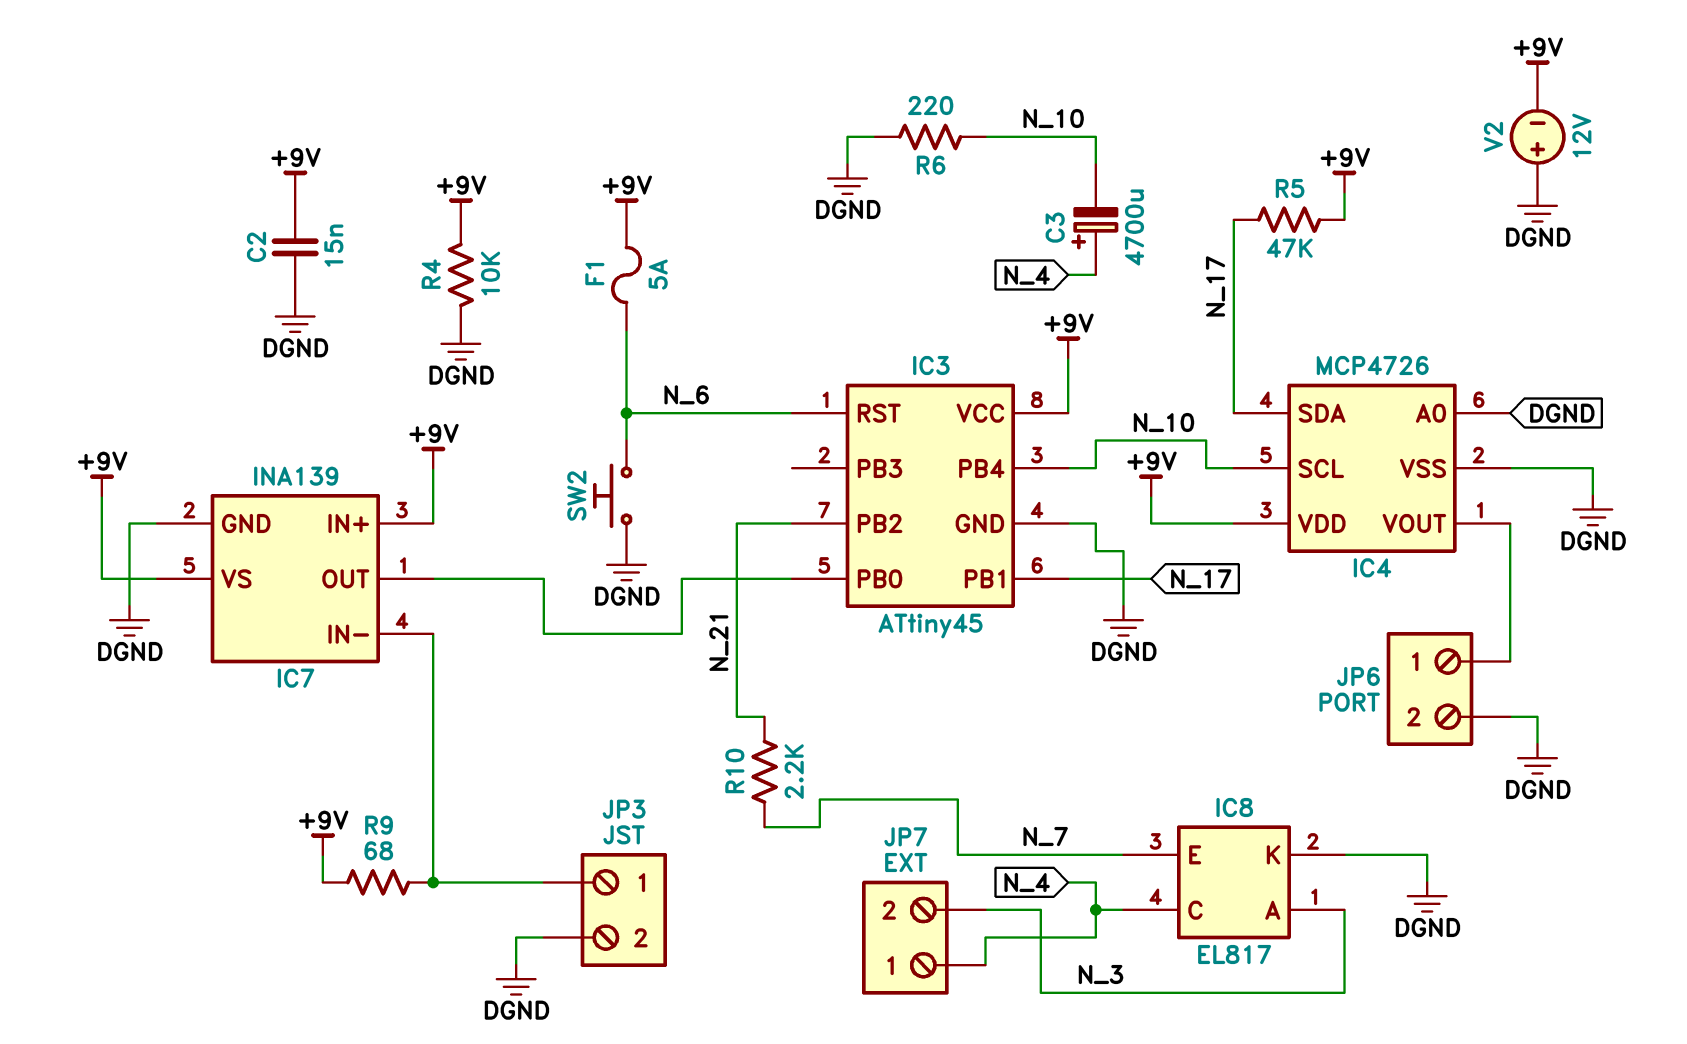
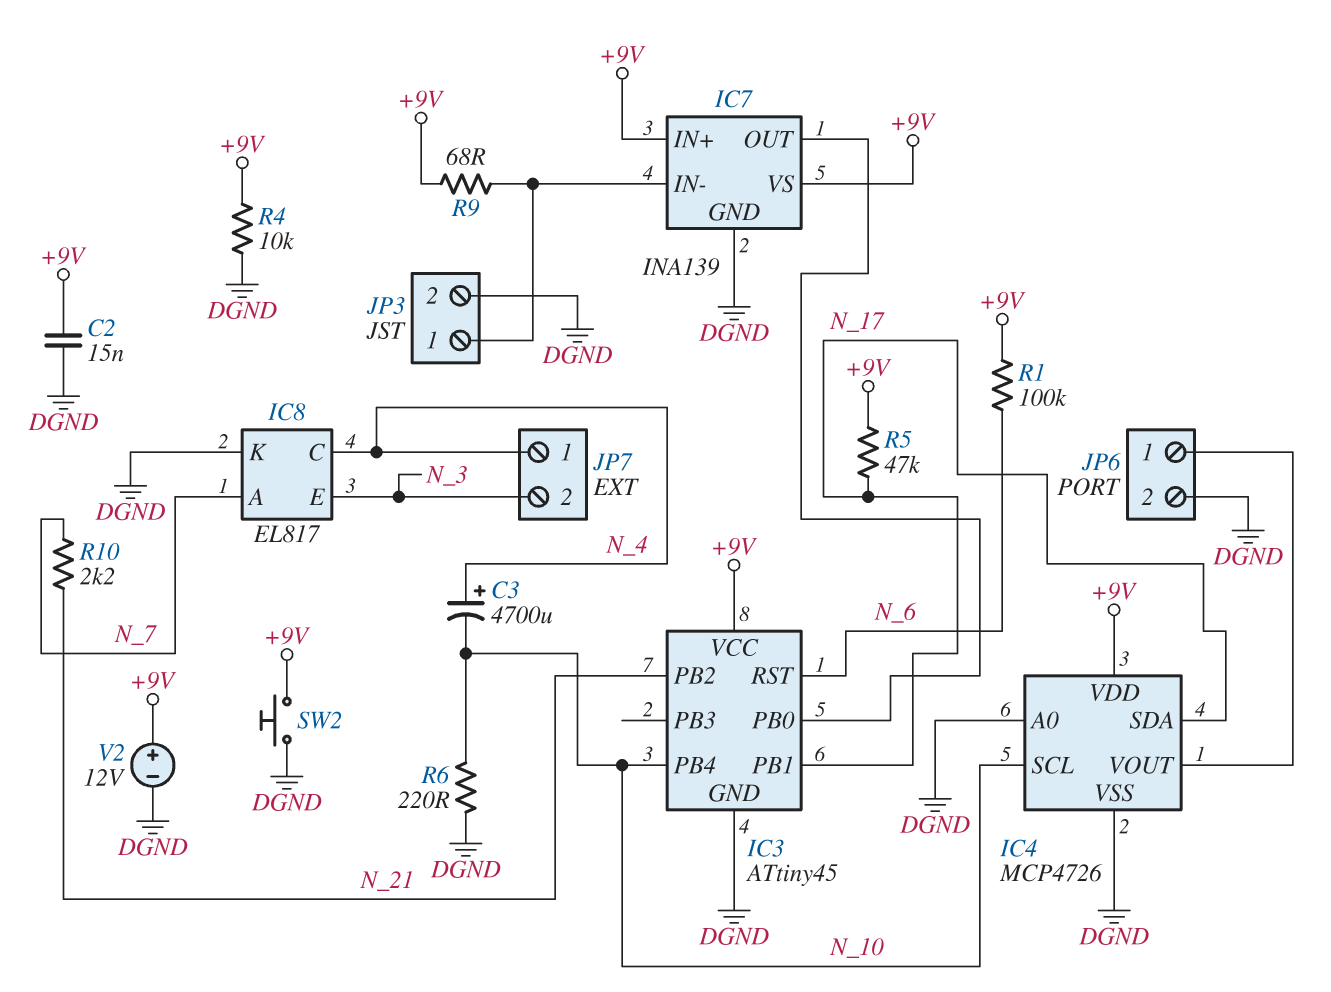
F1: 5A (+9V, N_6) -> none
IC8 pin A: N_3 -> N_7
IC8 pin E: N_7 -> N_3
R1: none -> 100k (+9V, N_6)
SW2: button (DGND, N_6) -> button (+9V, DGND)
V2: 12V (plus DGND, minus +9V) -> 12V (plus +9V, minus DGND)

